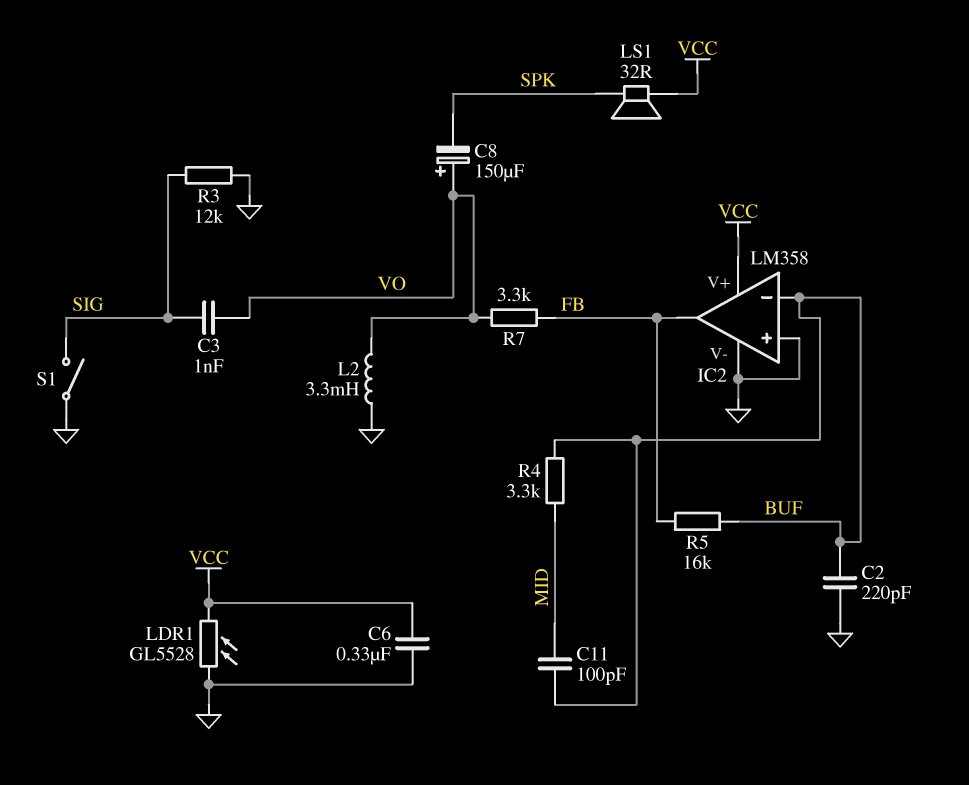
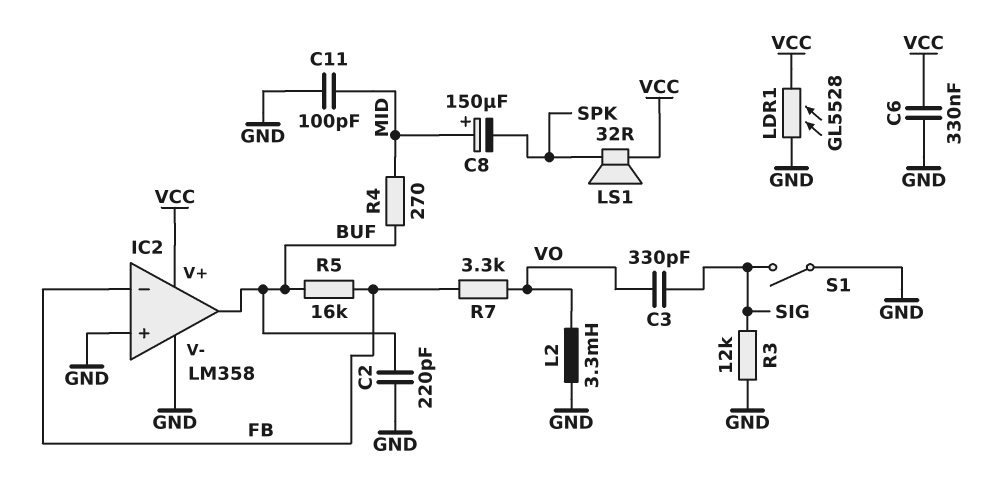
C3: 1nF (SIG, VO) -> 330pF (SIG, VO)
C8: 150uF (plus VO, minus SPK) -> 150uF (plus MID, minus SPK)
C11: 100pF (BUF, MID) -> 100pF (GND, MID)
IC2 pin in-: BUF -> FB
IC2 pin out: FB -> BUF
R4: 3.3k (BUF, MID) -> 270 (BUF, MID)

